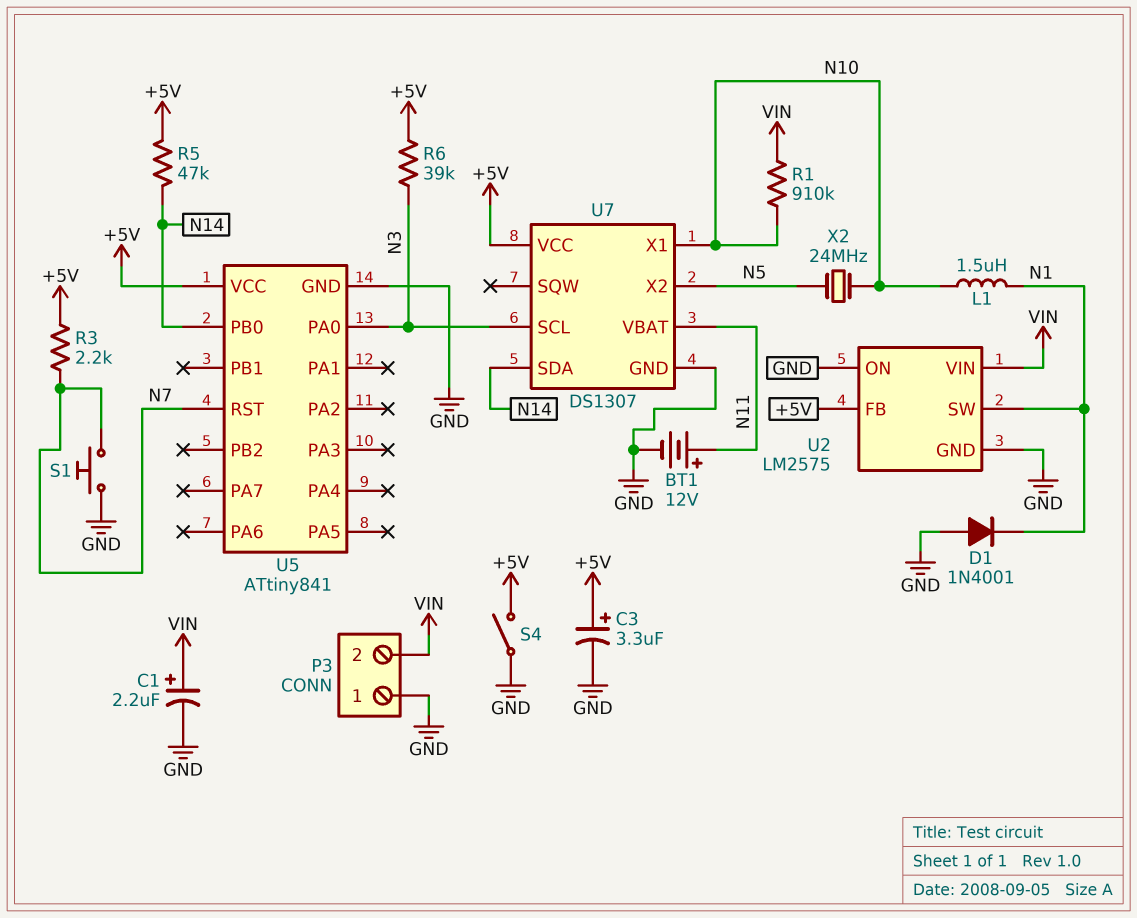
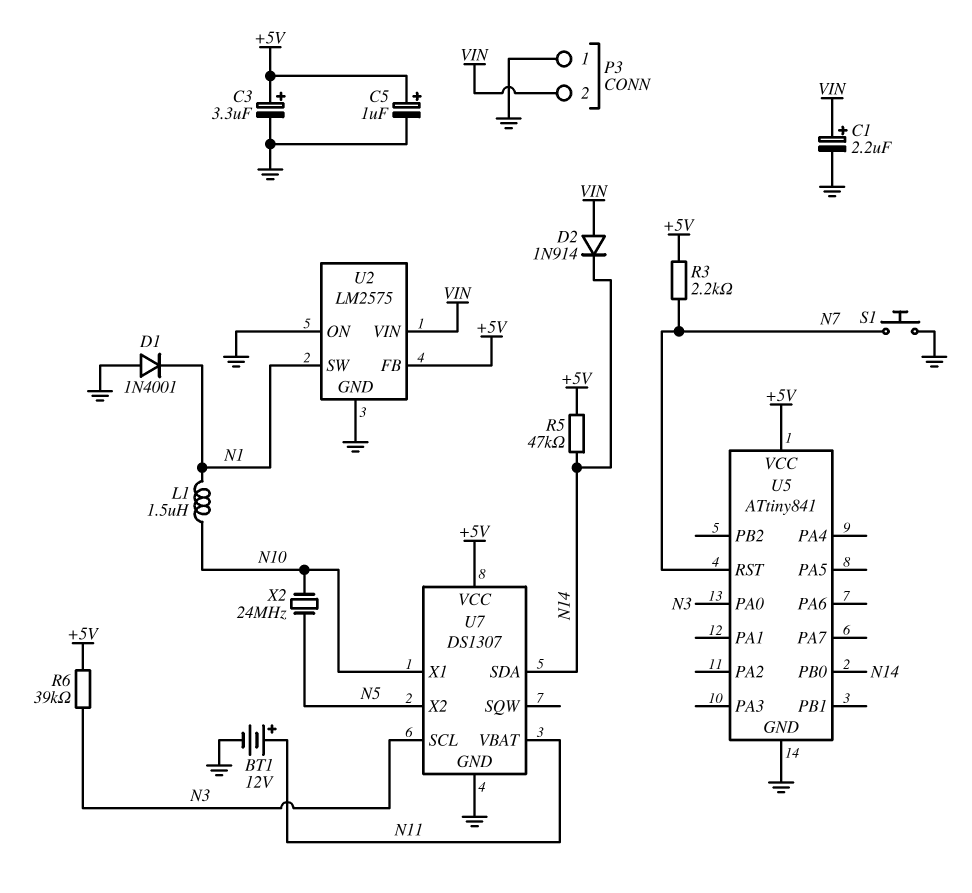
C5: none -> 1uF (plus +5V, minus GND)
D2: none -> diode 1N914 (A VIN, K N14)
R1: 910k (N10, VIN) -> none
S4: switch (+5V, GND) -> none

